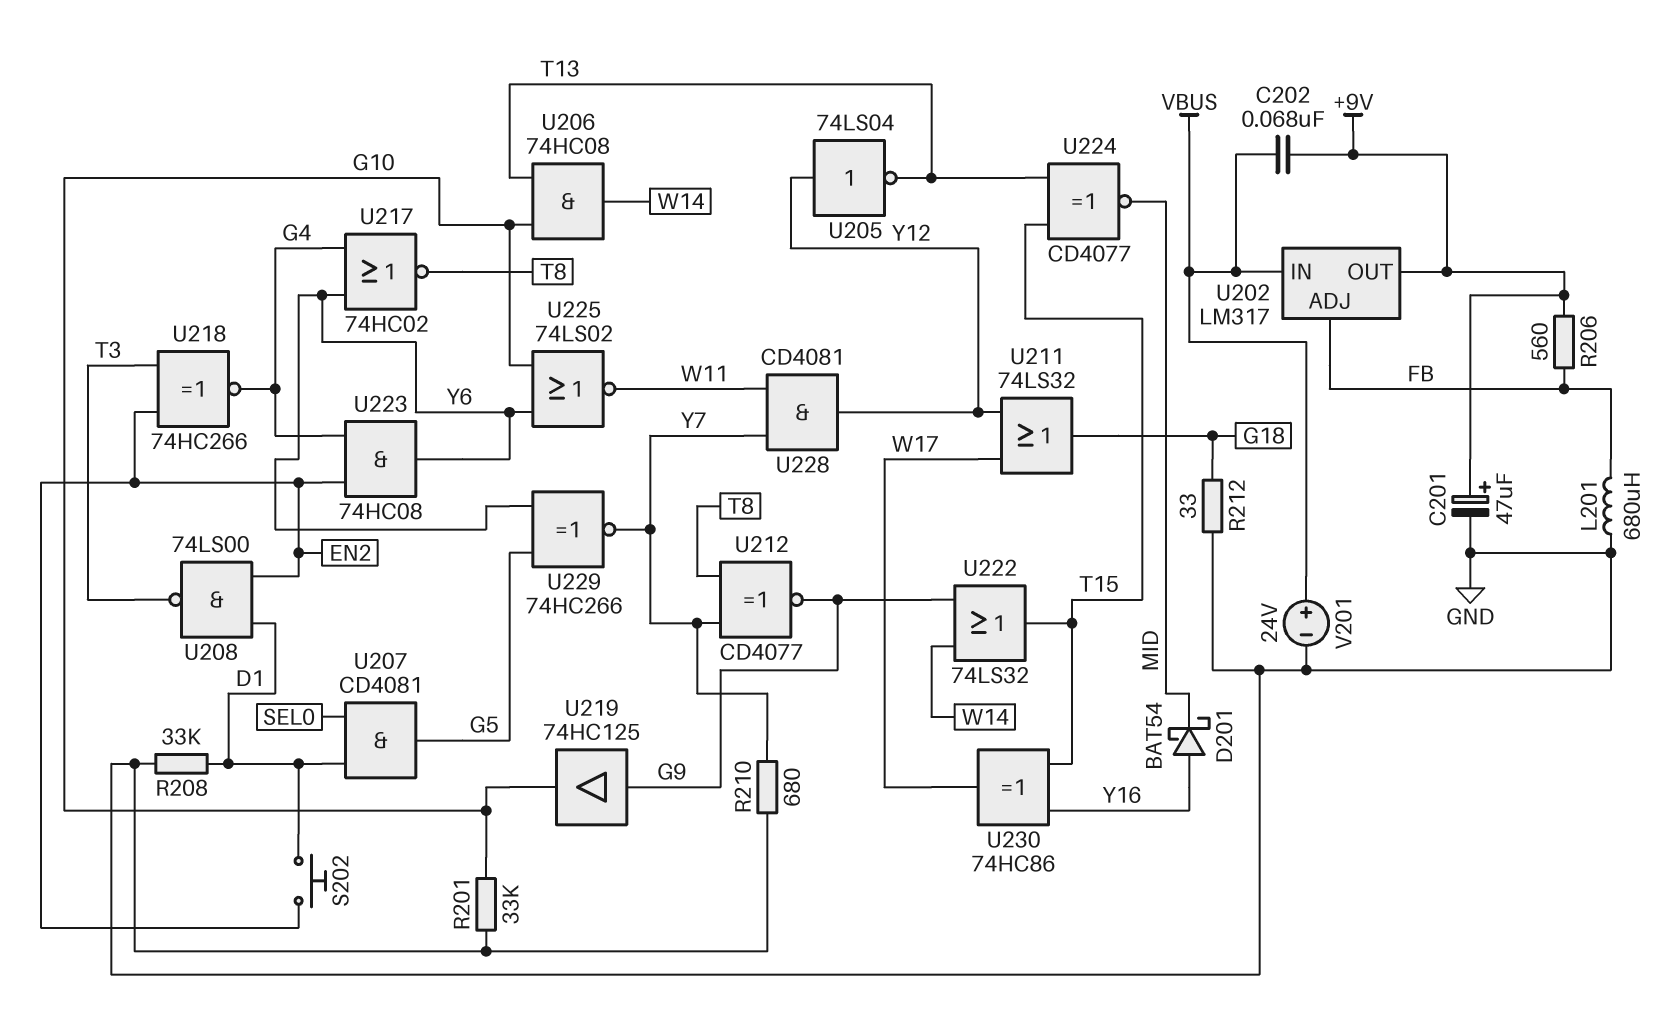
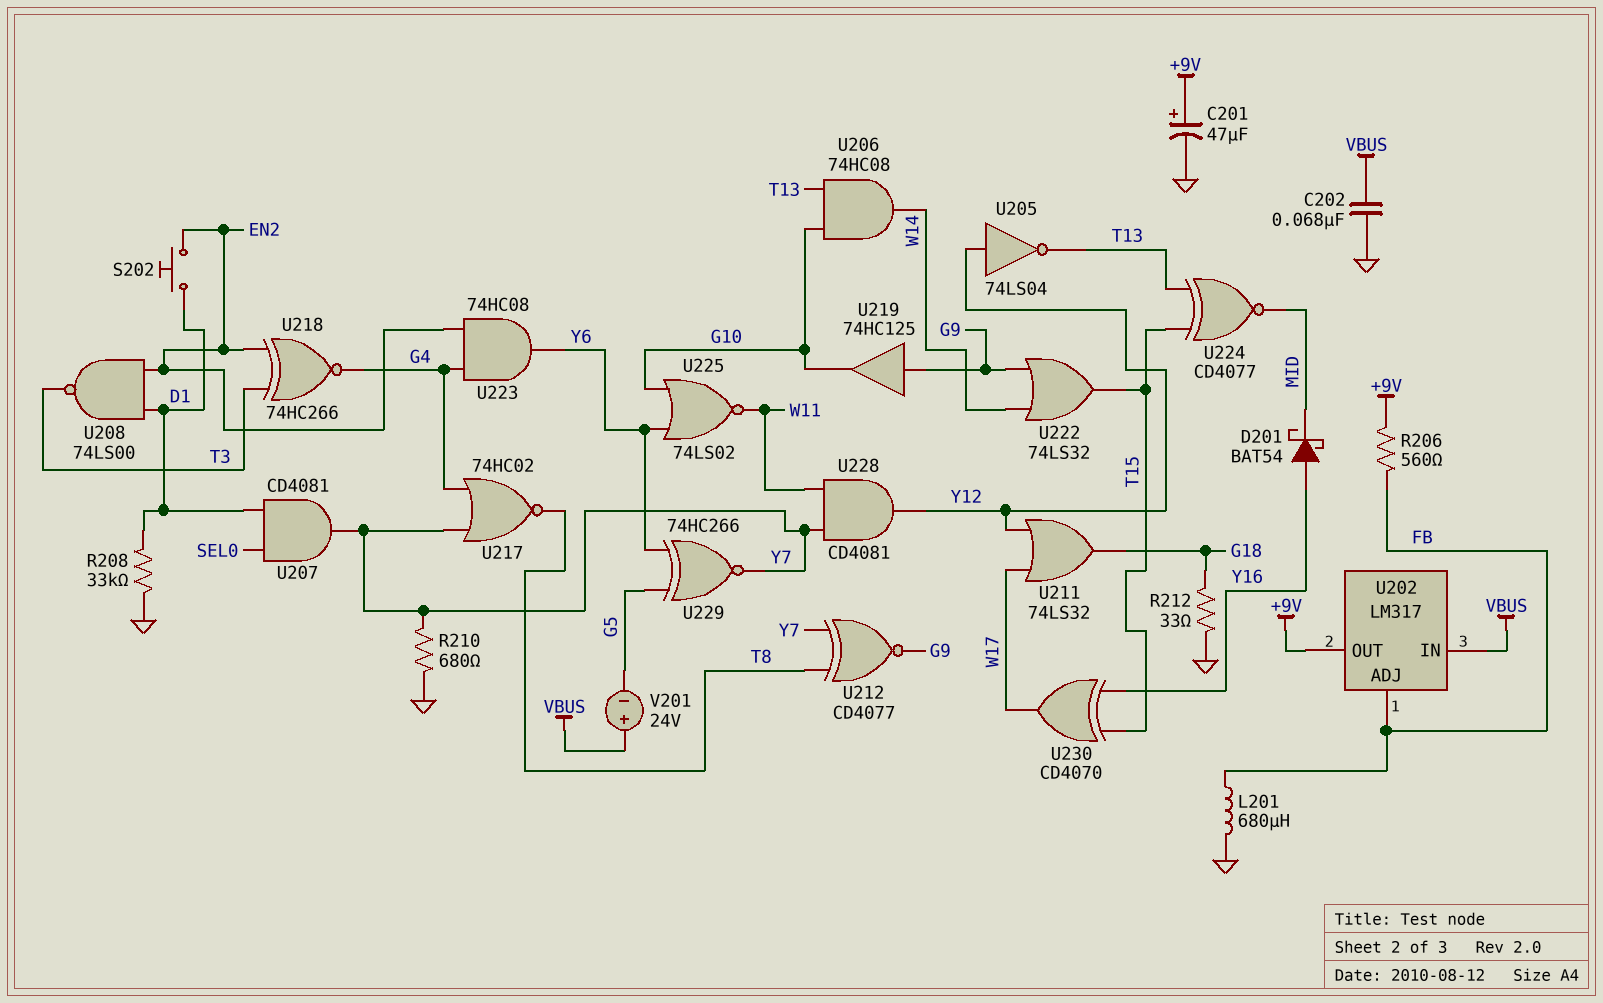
C202: 68nF (+9V, VBUS) -> 68nF (GND, VBUS)
R201: 33k (G10, GND) -> none
U207: AND CD4081 (in D1, in SEL0, out G5) -> AND CD4081 (in D1, in SEL0, out Y7)
U217: NOR 74HC02 (in G4, in Y6, out T8) -> NOR 74HC02 (in G4, in Y7, out T8)
U230: XOR 74HC86 (in T15, in Y16, out W17) -> XOR CD4070 (in T15, in Y16, out W17)
V201: 24V (plus VBUS, minus GND) -> 24V (plus VBUS, minus G5)

